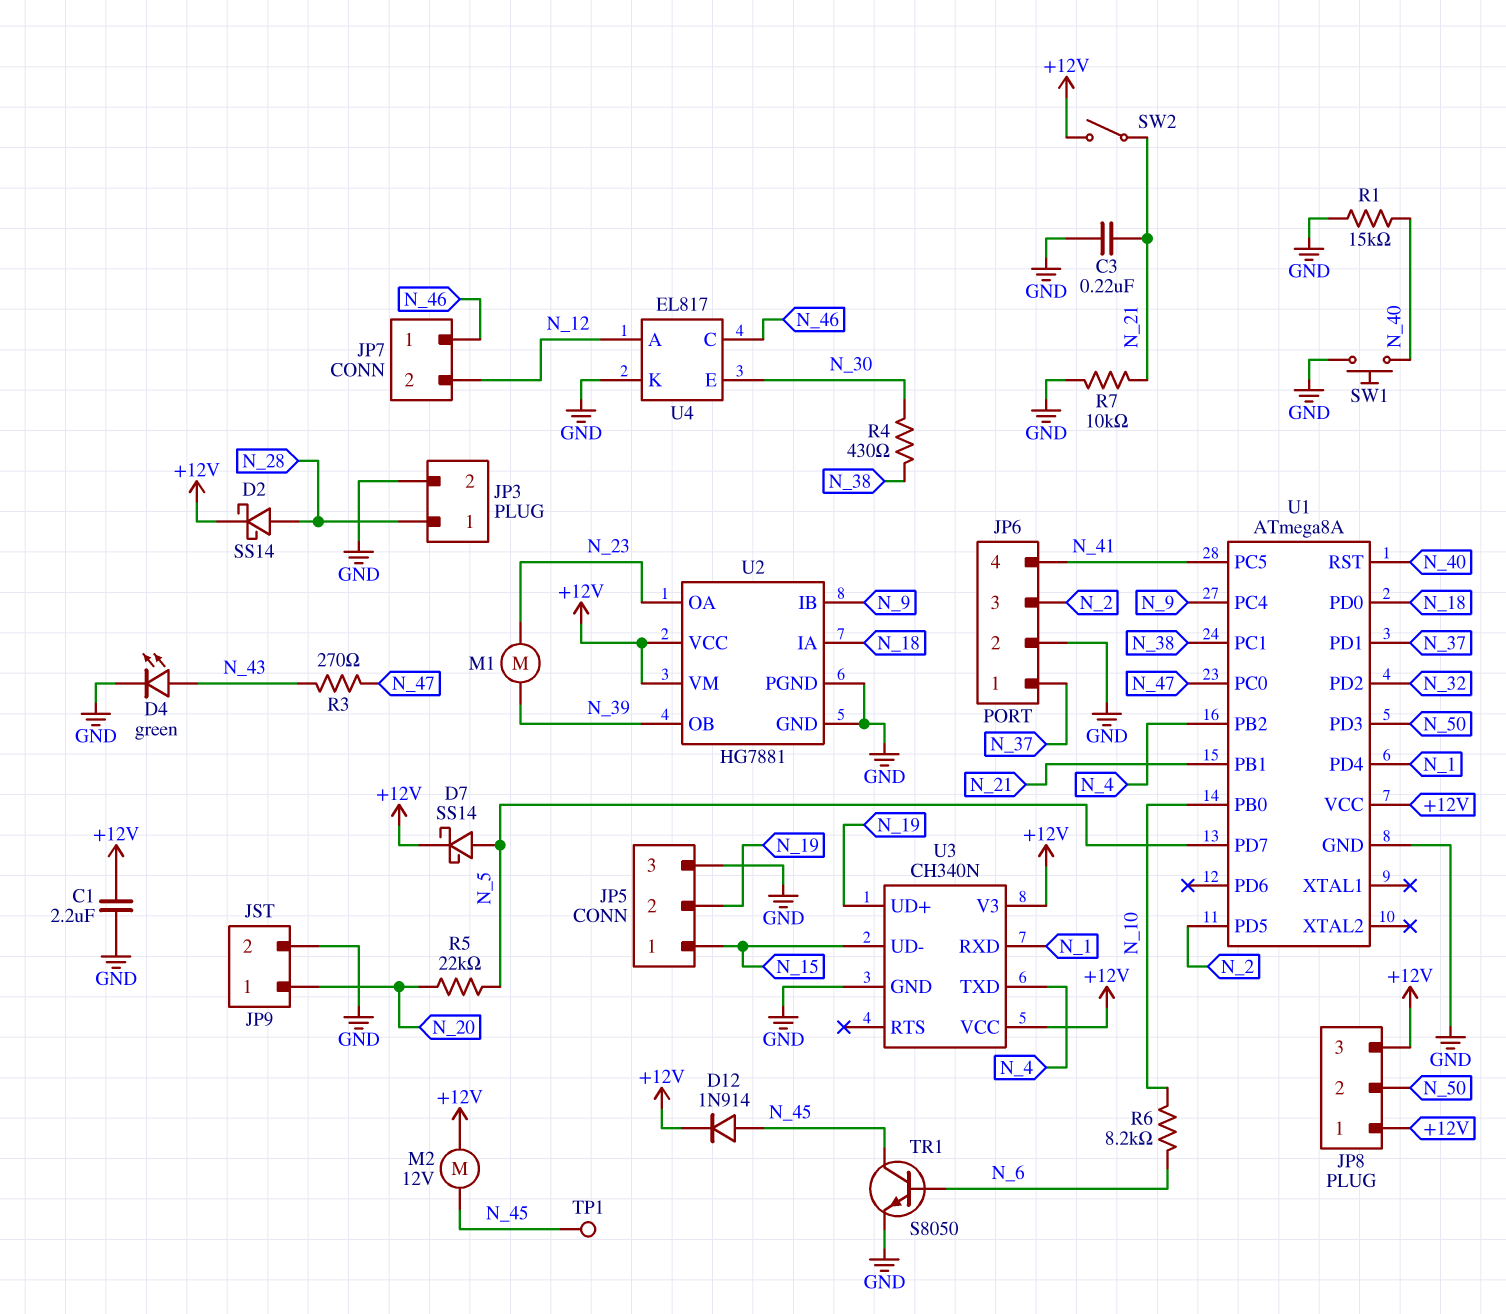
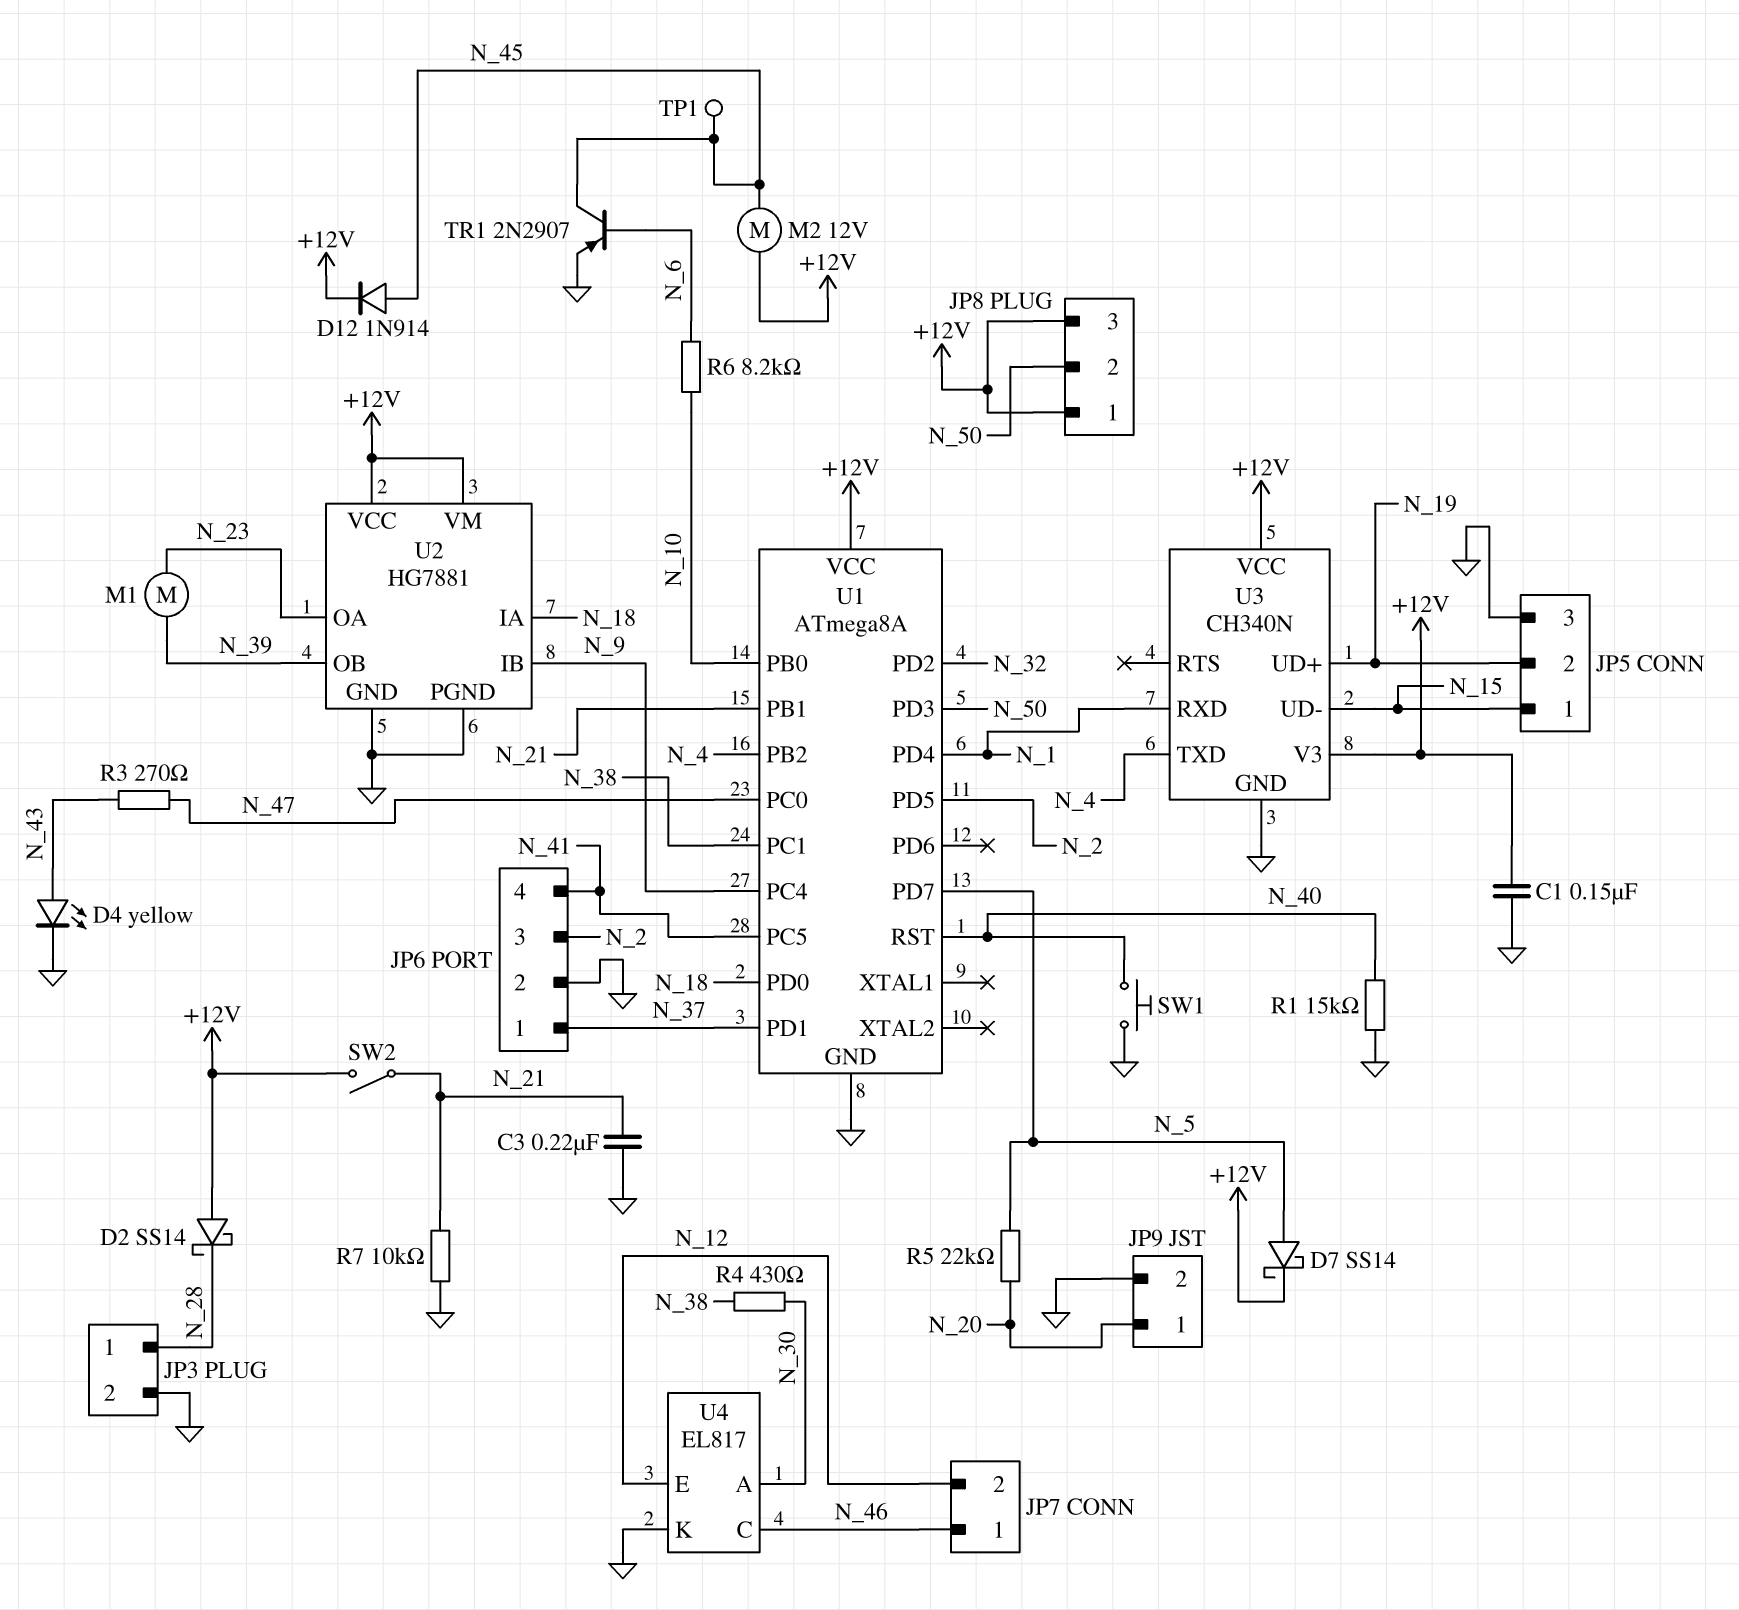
C1: 2.2uF (+12V, GND) -> 150nF (+12V, GND)
D2: schottky SS14 (A N_28, K +12V) -> schottky SS14 (A +12V, K N_28)
D4: LED green (A N_43, K GND) -> LED yellow (A N_43, K GND)
TR1: NPN S8050 (B N_6, C N_45, E GND) -> PNP 2N2907 (B N_6, C N_45, E GND)
U4 pin A: N_12 -> N_30
U4 pin E: N_30 -> N_12

